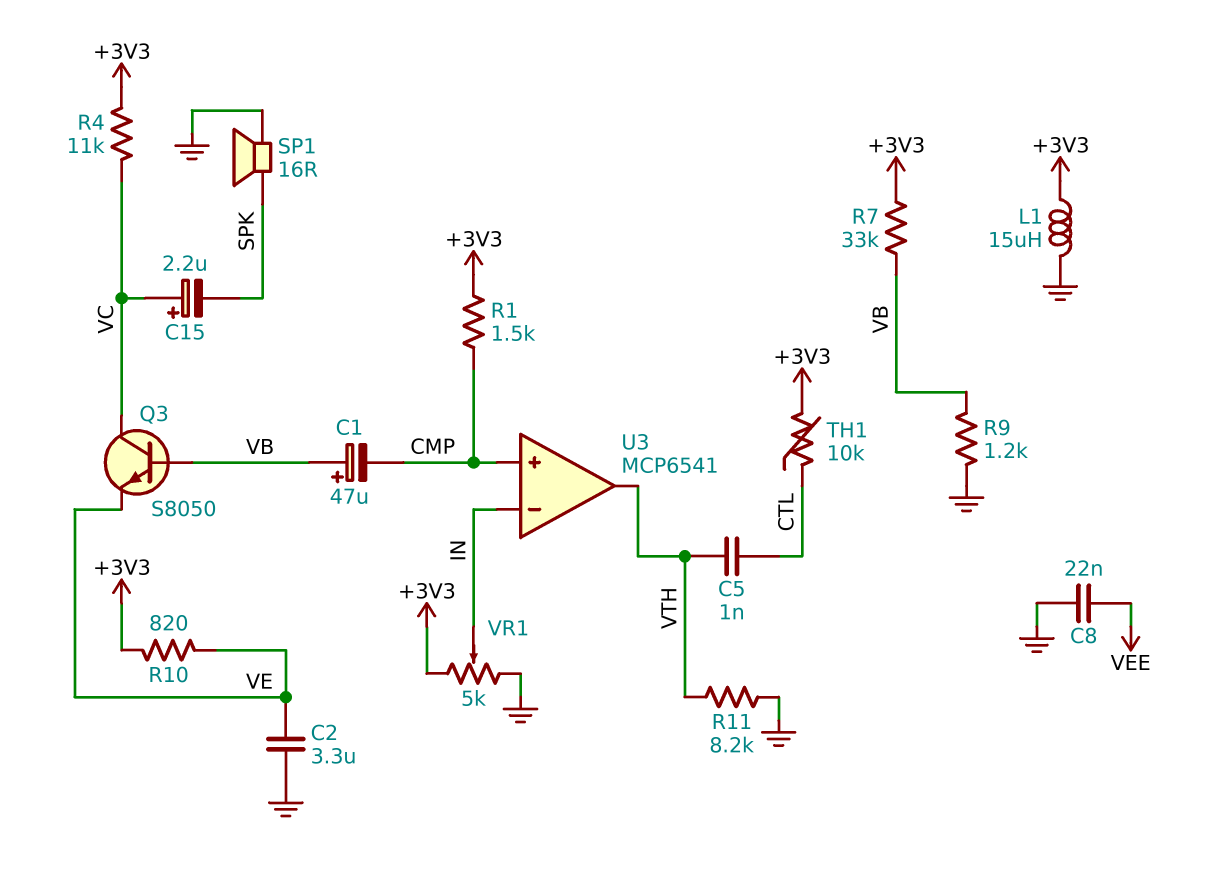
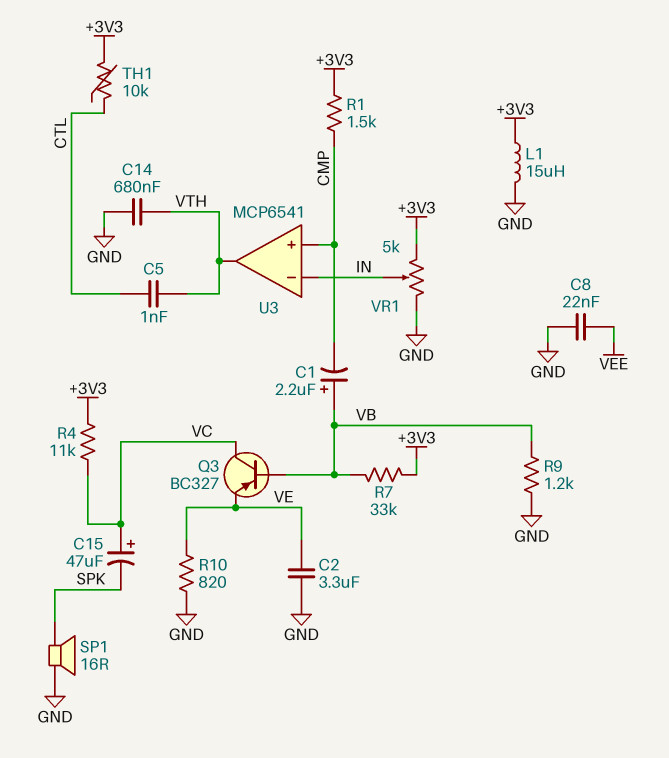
C1: 47uF (plus VB, minus CMP) -> 2.2uF (plus VB, minus CMP)
C14: none -> 680nF (GND, VTH)
C15: 2.2uF (plus VC, minus SPK) -> 47uF (plus VC, minus SPK)
Q3: NPN S8050 (B VB, C VC, E VE) -> PNP BC327 (B VB, C VC, E VE)
R10: 820 (+3V3, VE) -> 820 (GND, VE)
R11: 8.2k (GND, VTH) -> none

